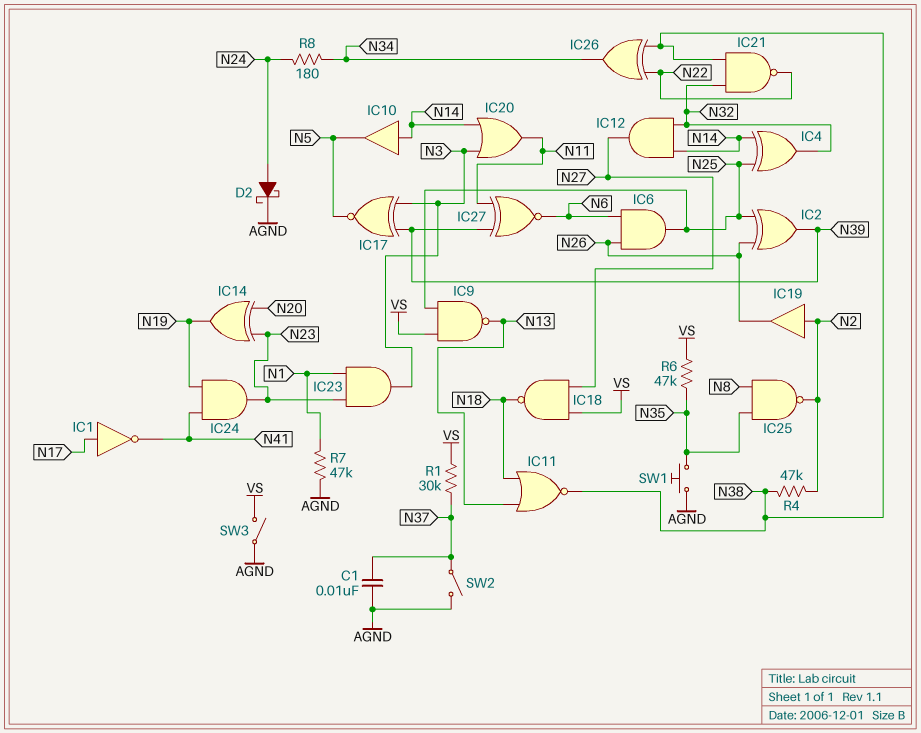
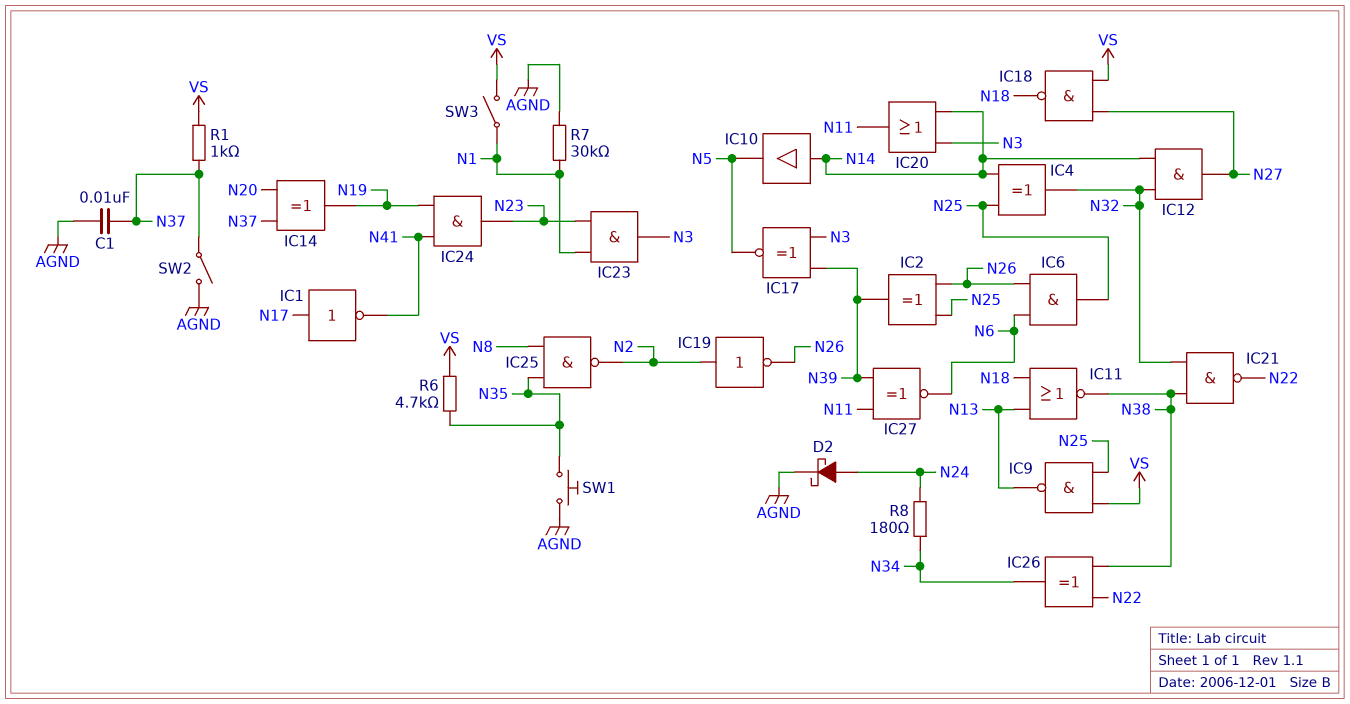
IC14: XOR (in N20, in N23, out N19) -> XOR (in N20, in N37, out N19)
IC19: buffer (in N2, out N26) -> NOT (in N2, out N26)
R1: 30k (N37, VS) -> 1k (N37, VS)
R4: 47k (N2, N38) -> none
R6: 47k (N35, VS) -> 4.7k (N35, VS)
R7: 47k (AGND, N1) -> 30k (AGND, N1)
SW3: switch (AGND, VS) -> switch (N1, VS)

